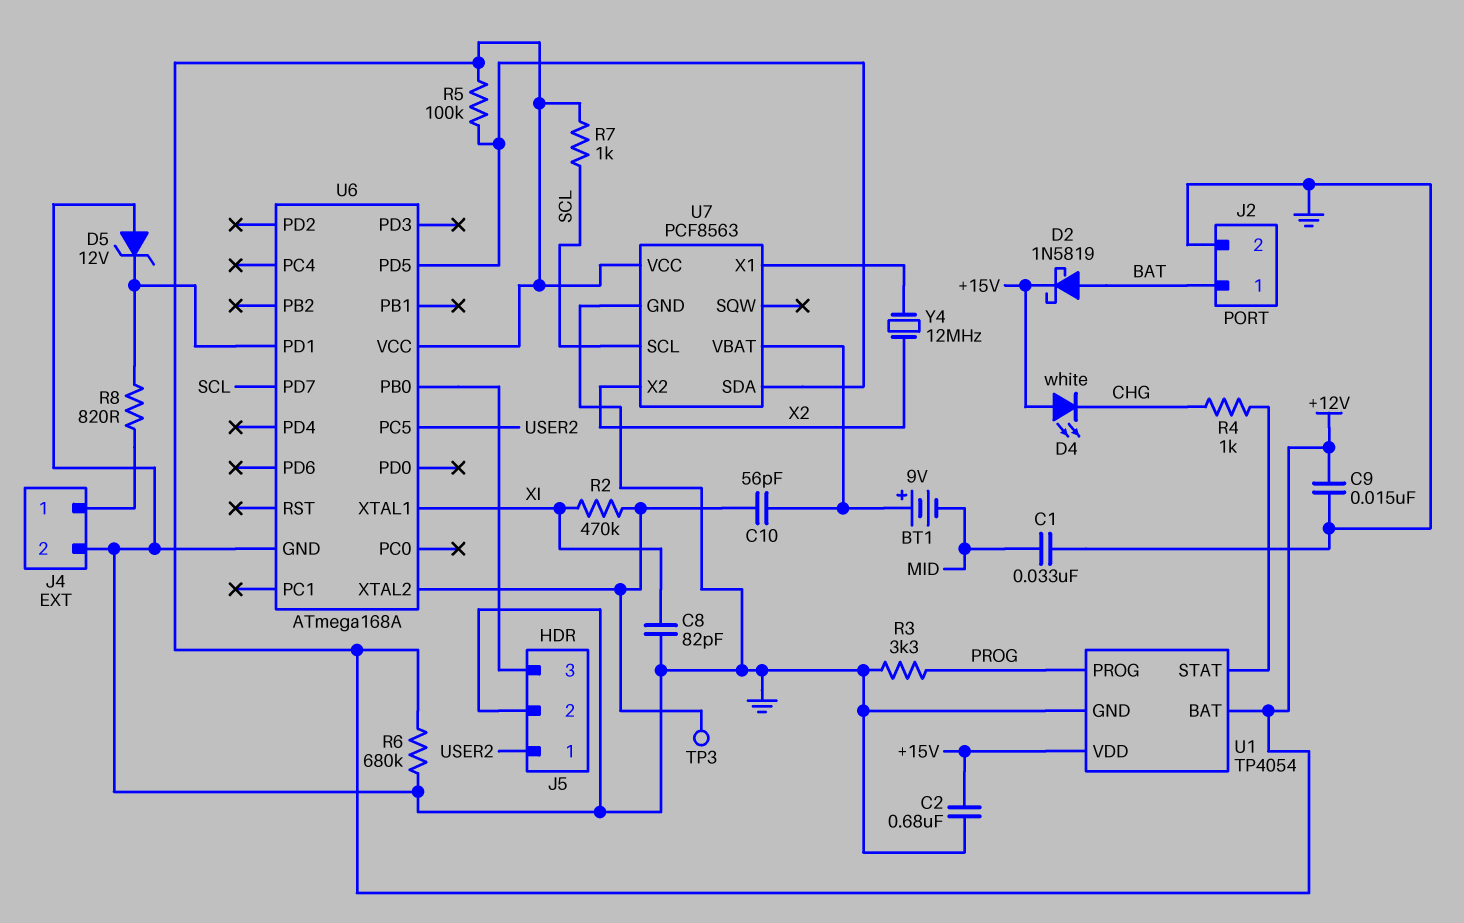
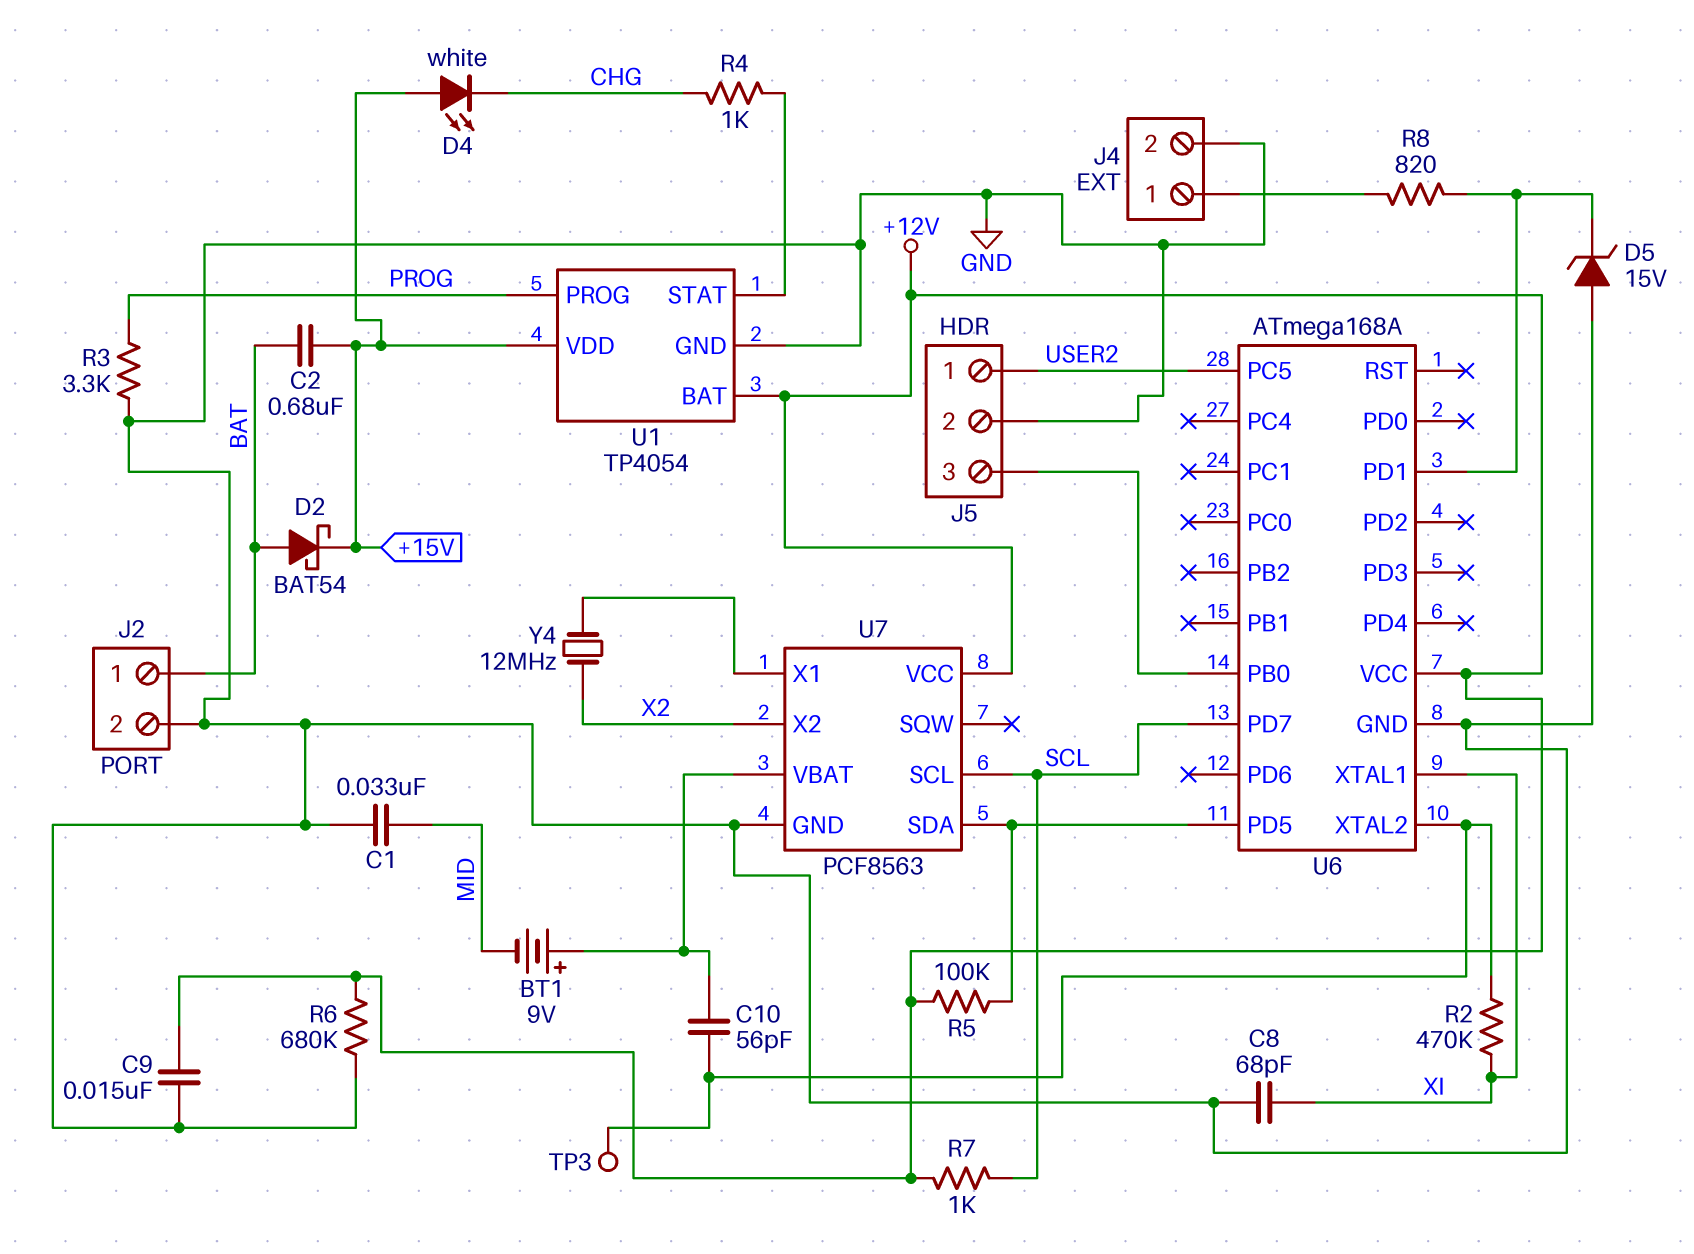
C2: 680nF (+15V, GND) -> 680nF (+15V, BAT)
C8: 82pF (GND, XI) -> 68pF (GND, XI)
D2: schottky 1N5819 (A BAT, K +15V) -> schottky BAT54 (A BAT, K +15V)
D5: zener 12V (A GND, K U6/PD1) -> zener 15V (A GND, K U6/PD1)

